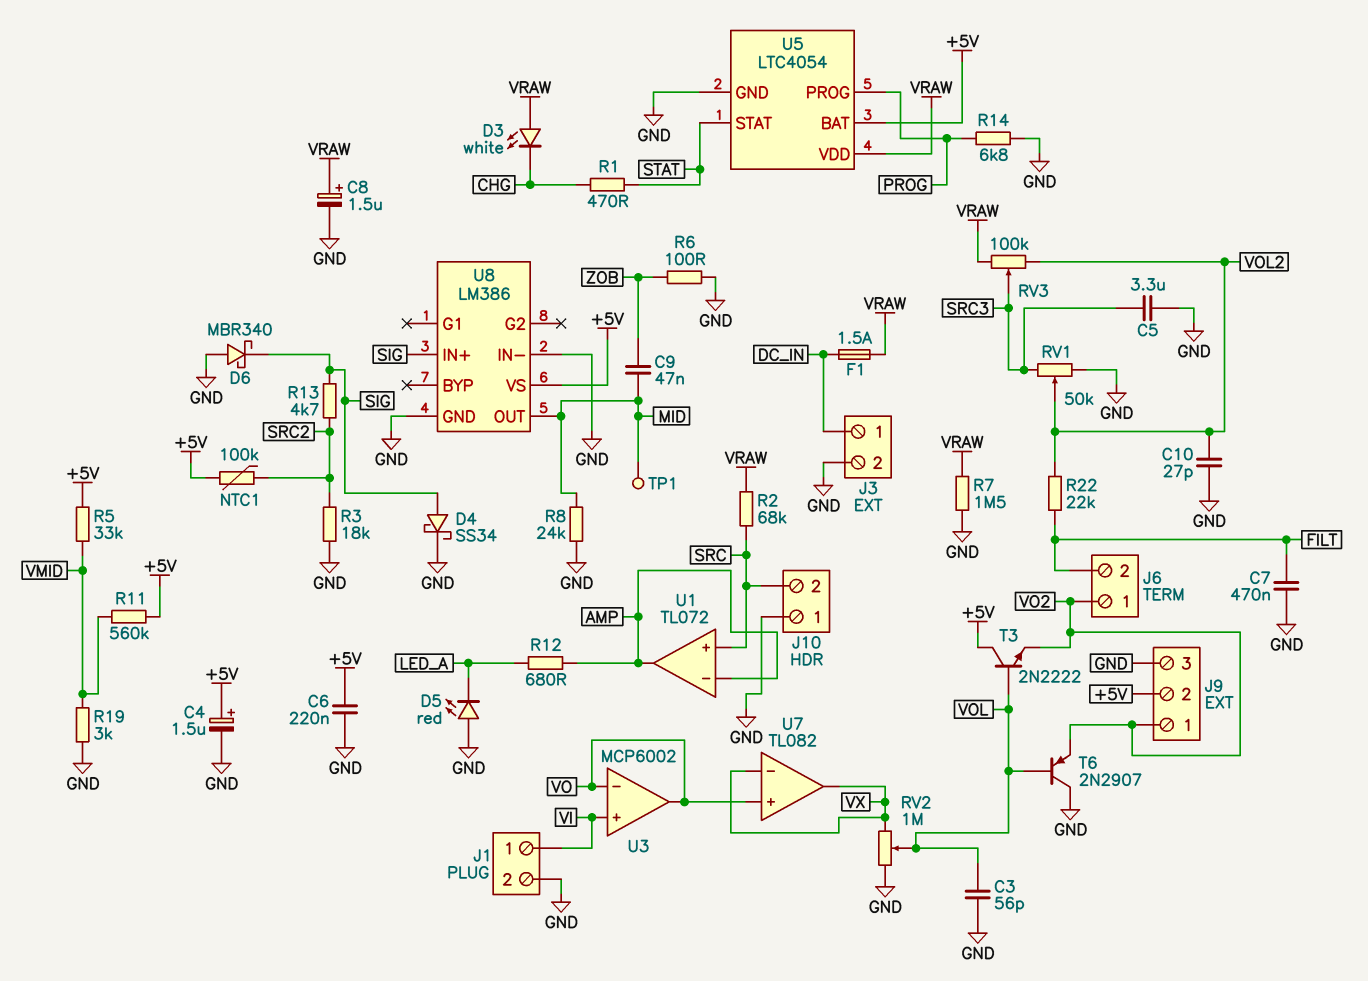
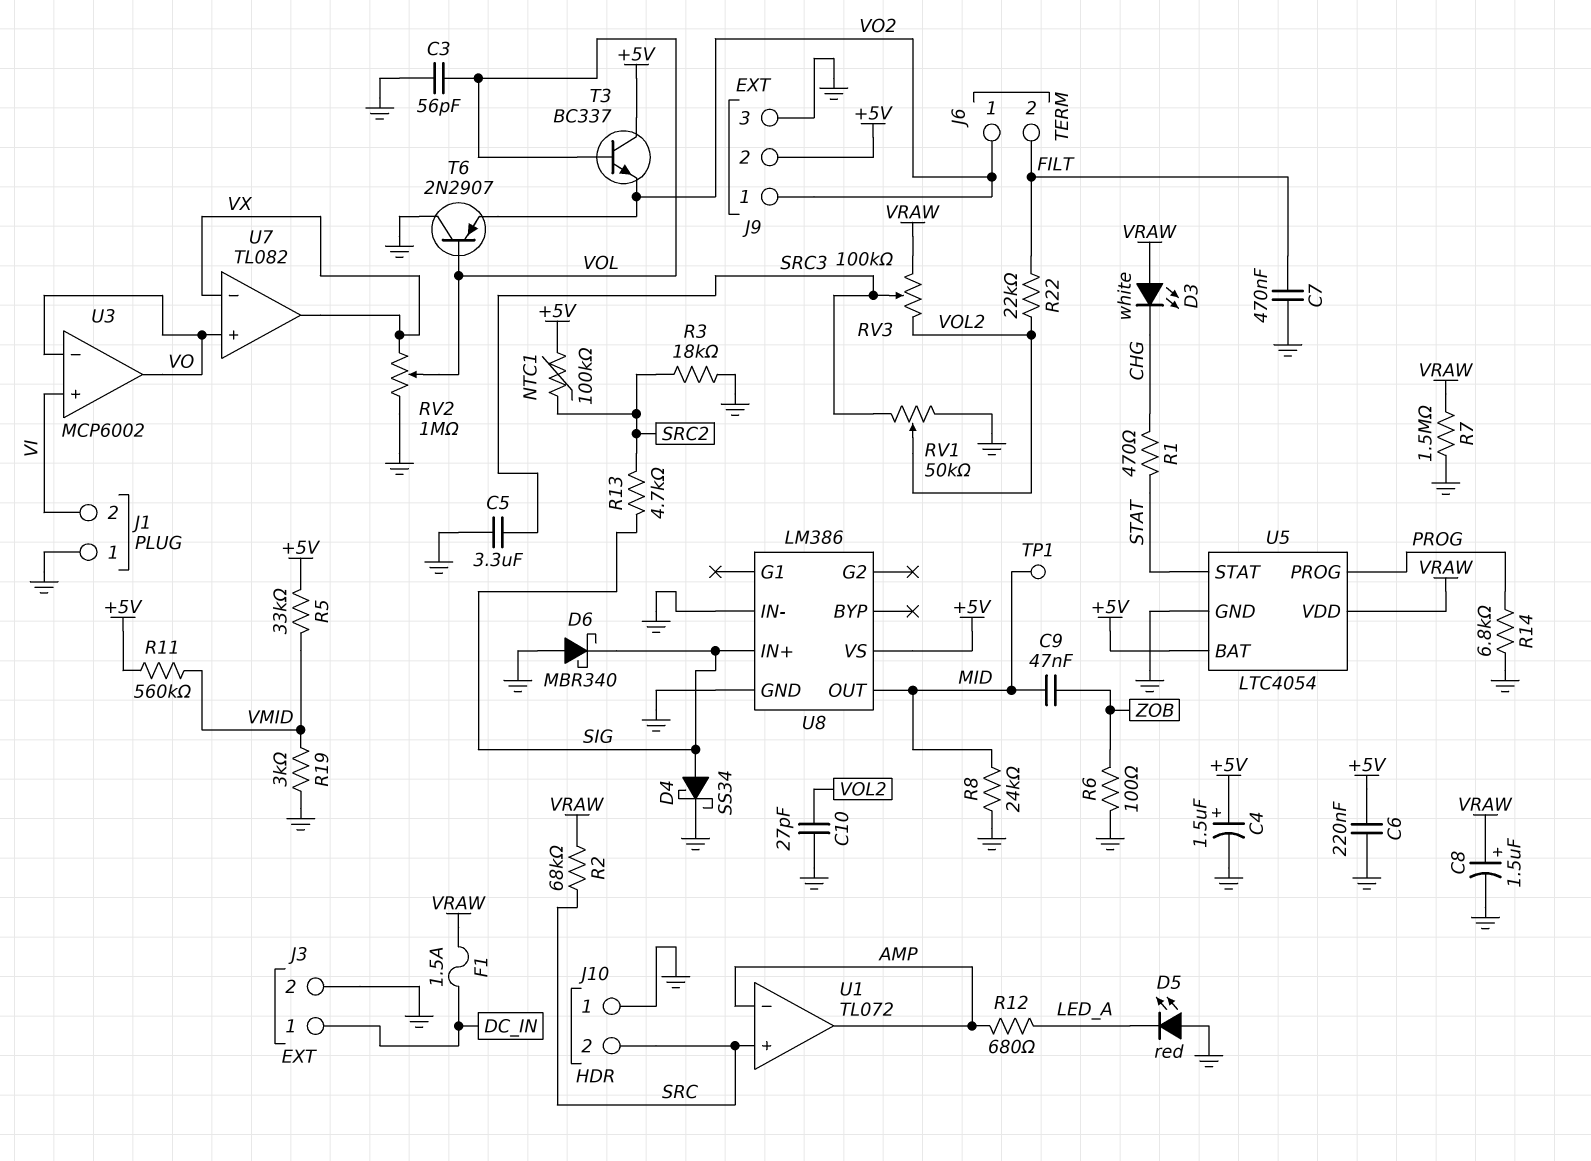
J1 pin 1: VI -> GND
J1 pin 2: GND -> VI
T3: NPN 2N2222 (B VOL, C +5V, E VO2) -> NPN BC337 (B VOL, C +5V, E VO2)

